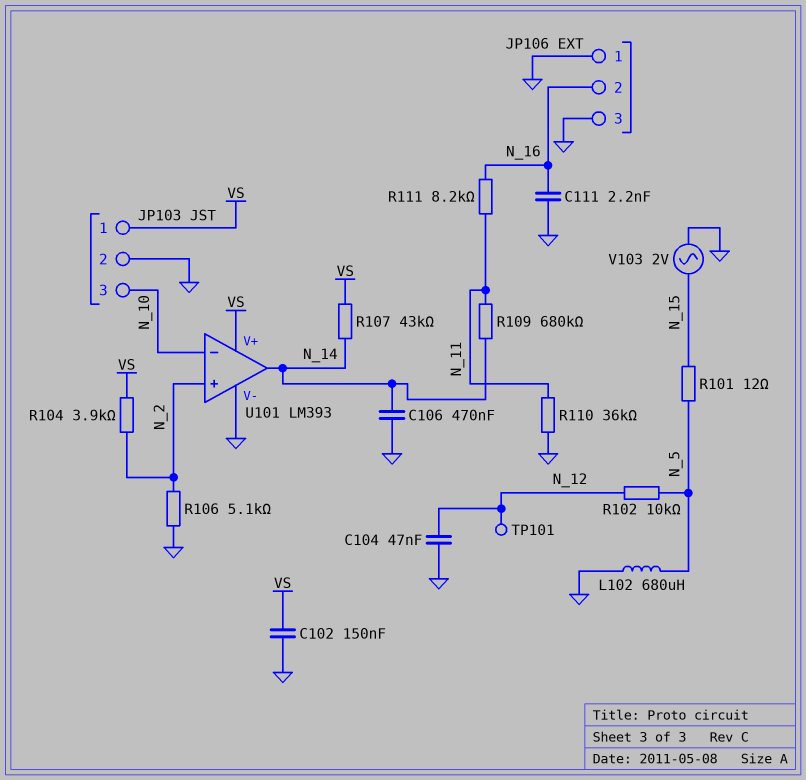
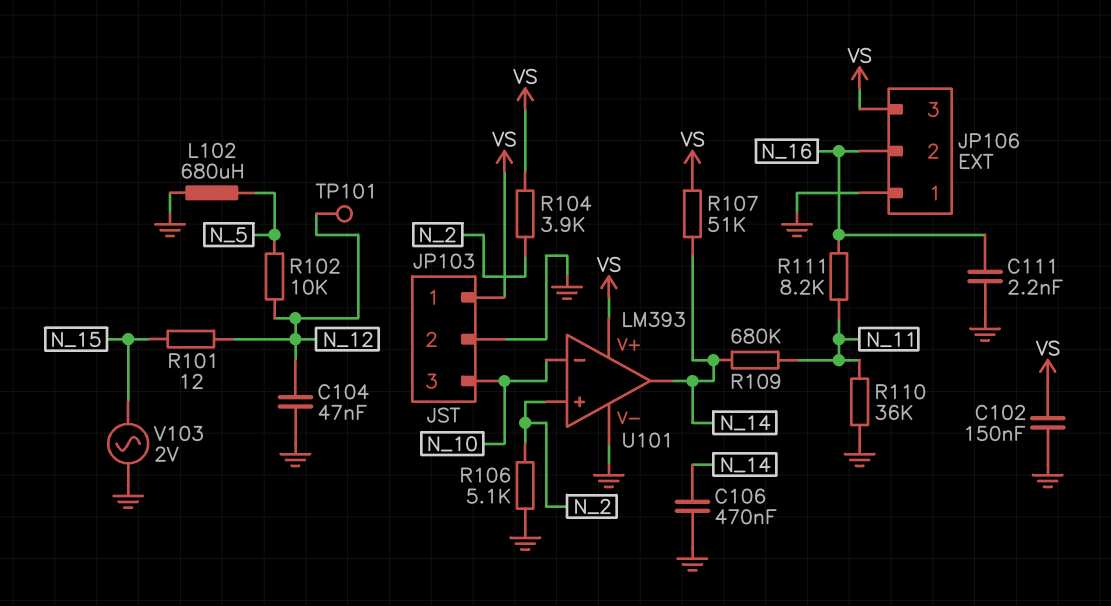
JP106 pin 3: GND -> VS
R101: 12 (N_5, N_15) -> 12 (N_12, N_15)
R107: 43k (N_14, VS) -> 51k (N_14, VS)

